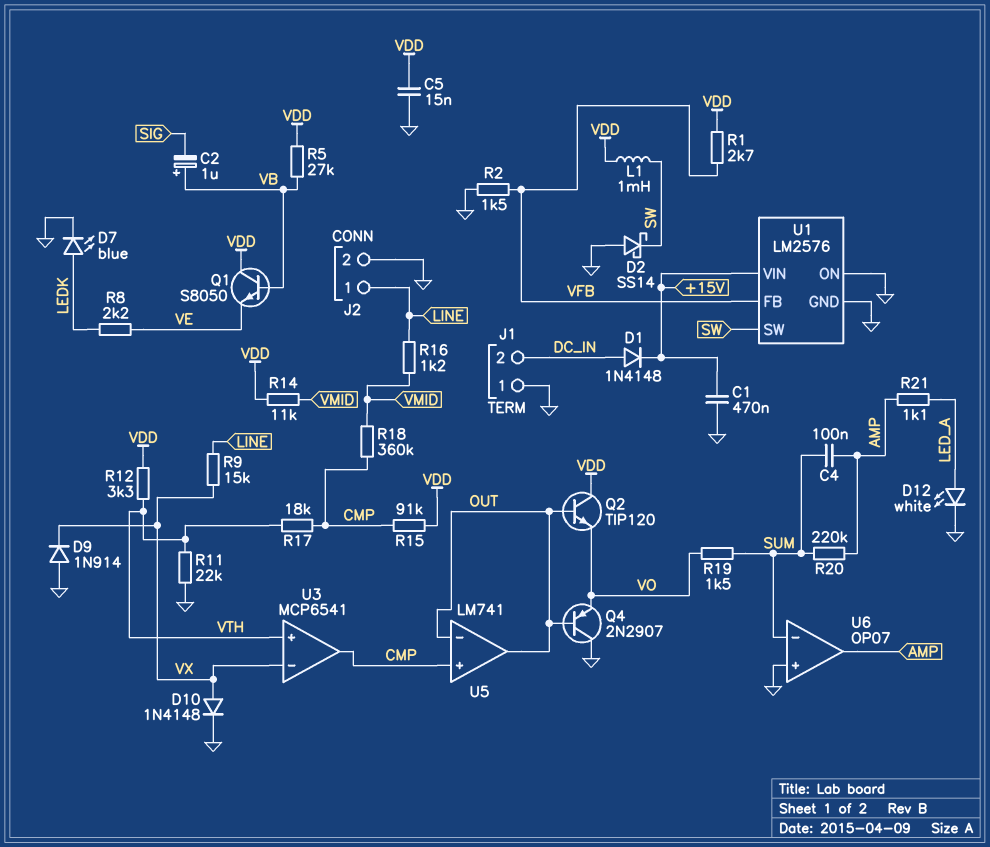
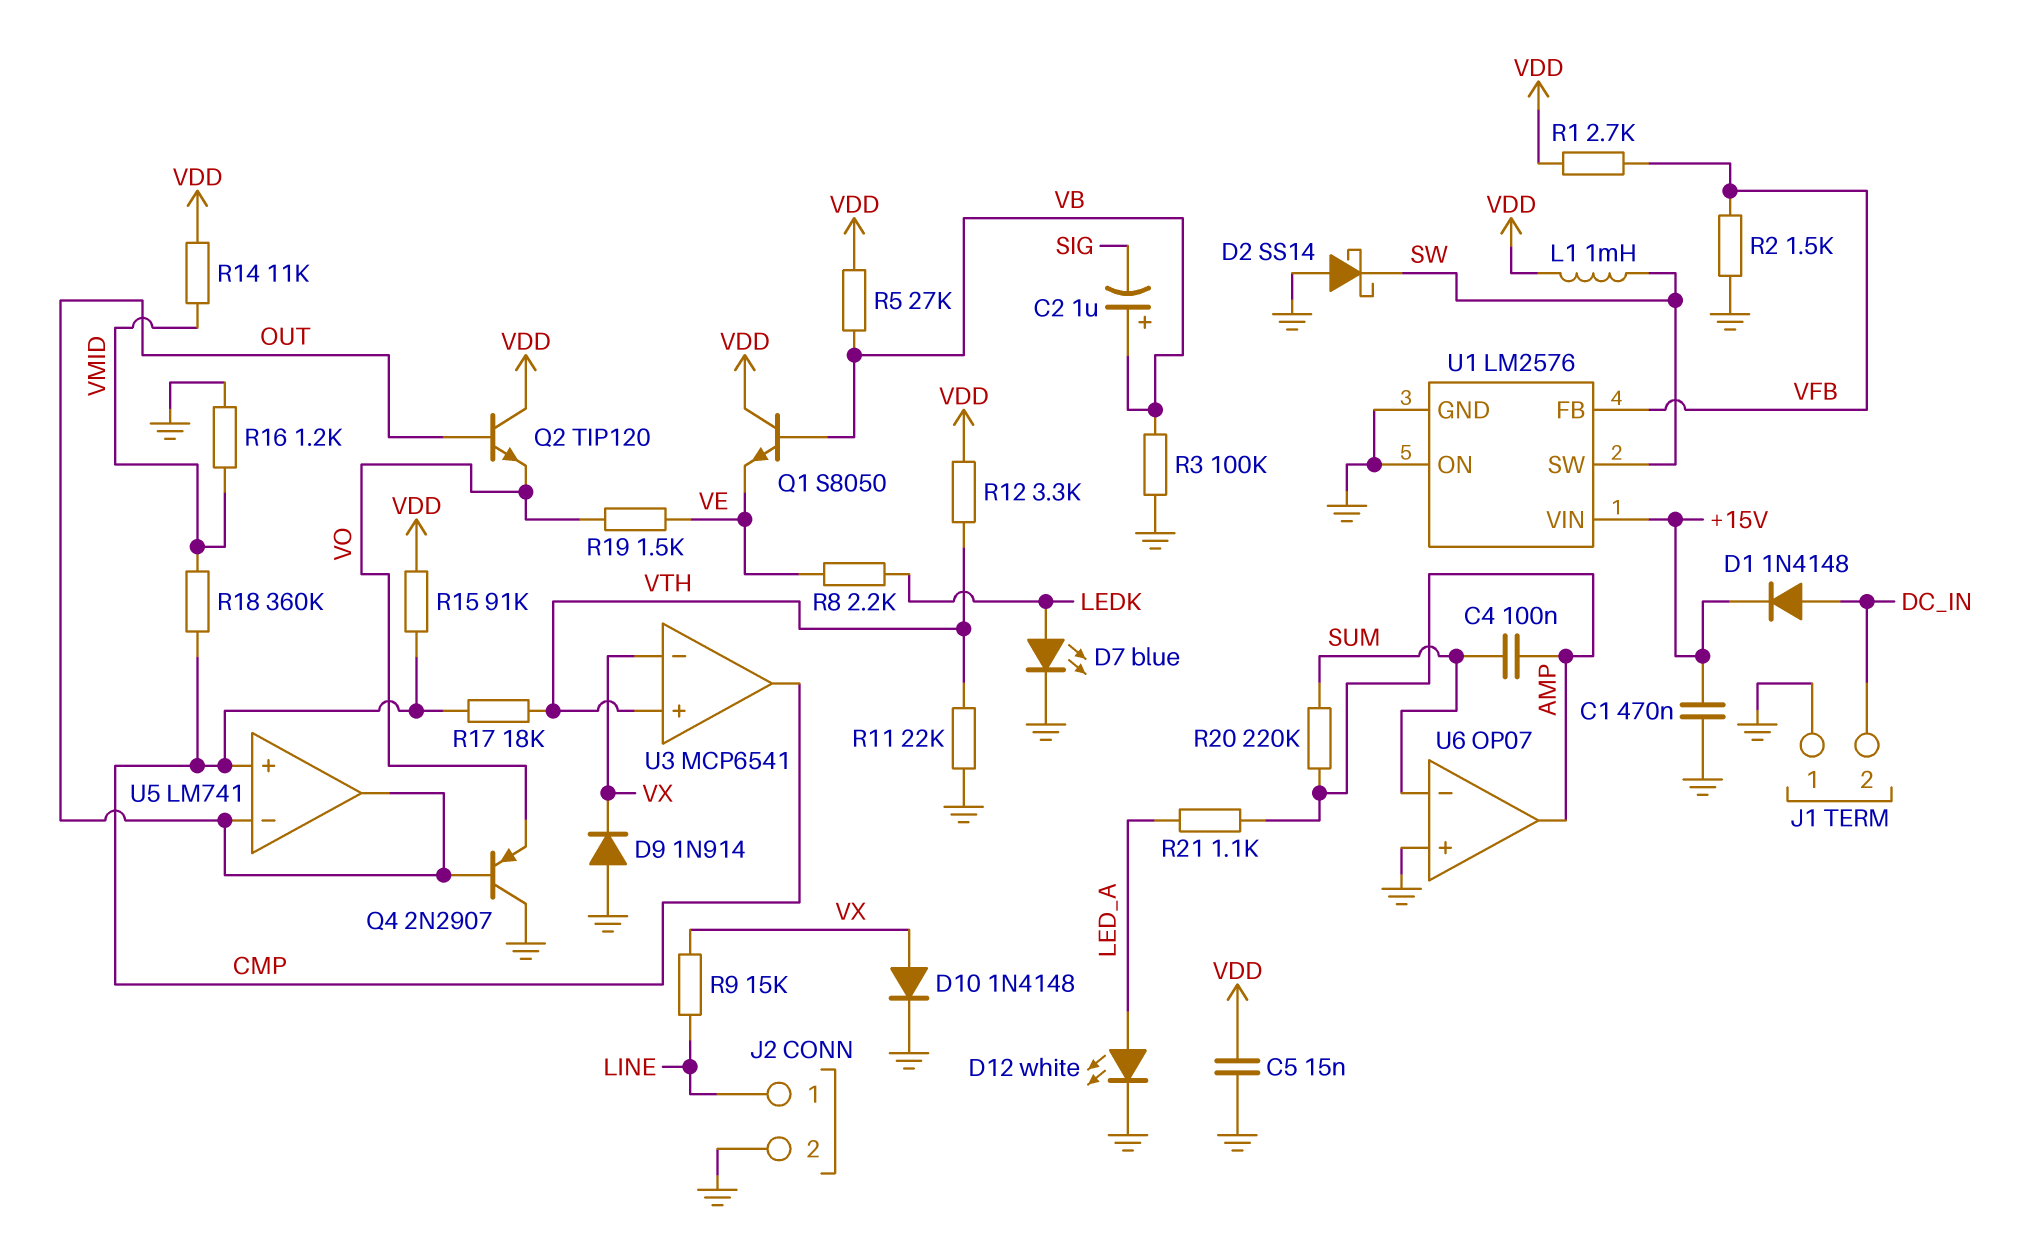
R3: none -> 100k (GND, VB)
R16: 1.2k (LINE, VMID) -> 1.2k (GND, VMID)
R19: 1.5k (SUM, VO) -> 1.5k (VE, VO)

